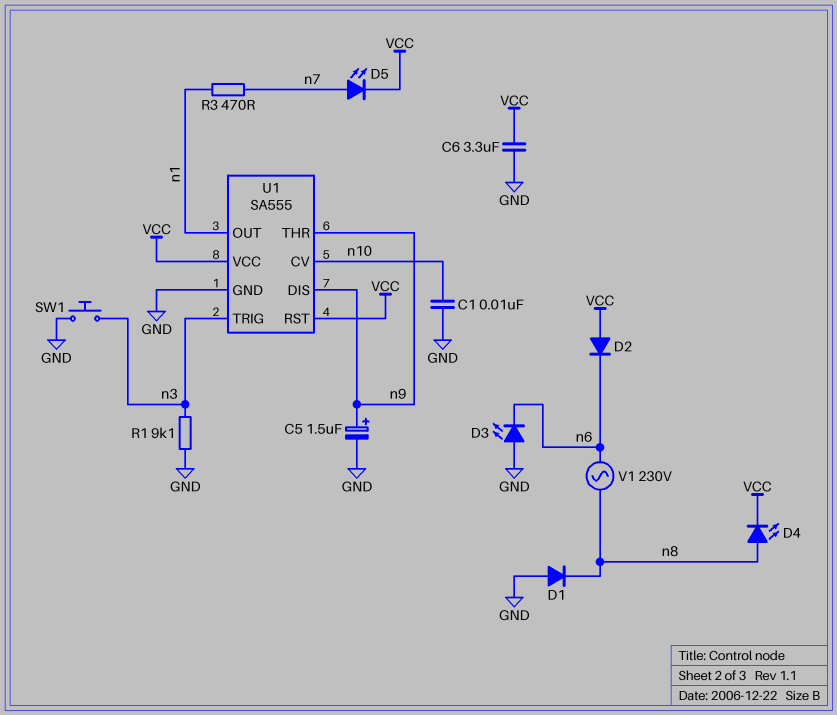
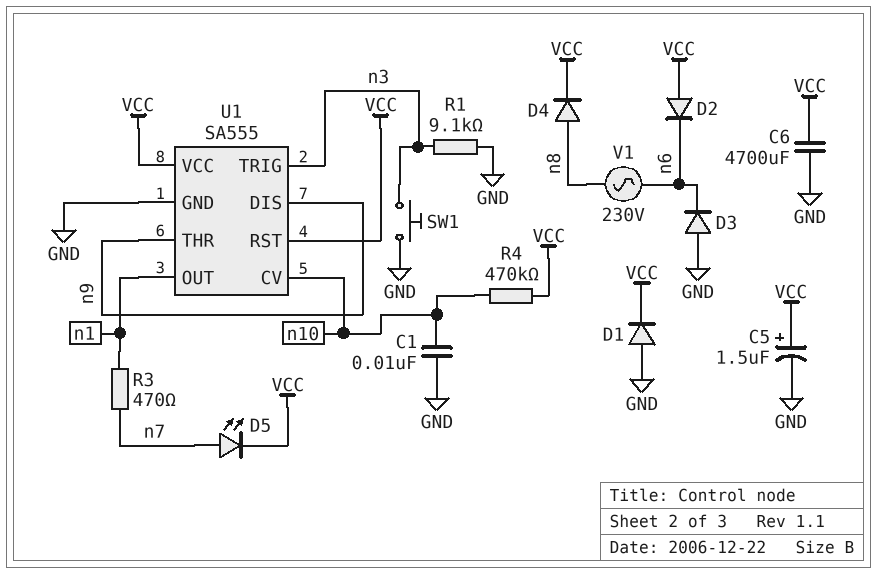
C5: 1.5uF (plus n9, minus GND) -> 1.5uF (plus VCC, minus GND)
C6: 3.3uF (GND, VCC) -> 4700uF (GND, VCC)
D1: diode (A GND, K n8) -> diode (A GND, K VCC)
D3: LED (A GND, K n6) -> diode (A GND, K n6)
D4: LED (A n8, K VCC) -> diode (A n8, K VCC)
R4: none -> 470k (VCC, n10)

